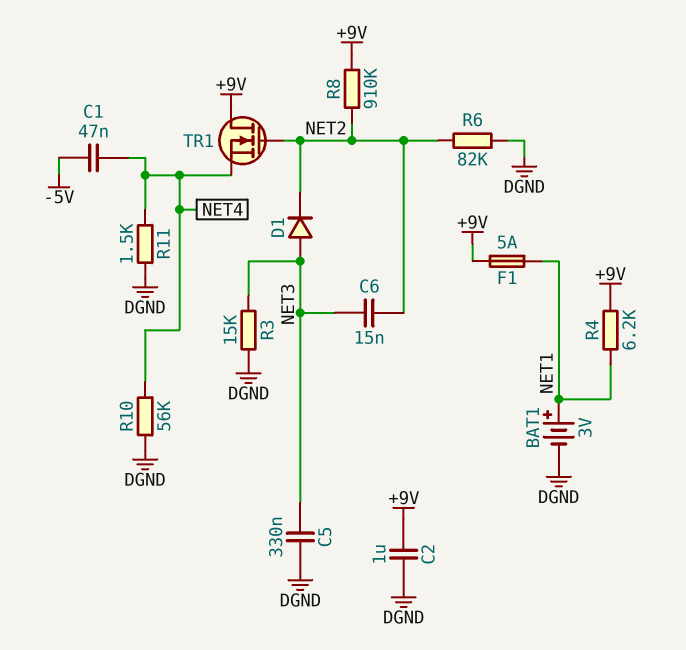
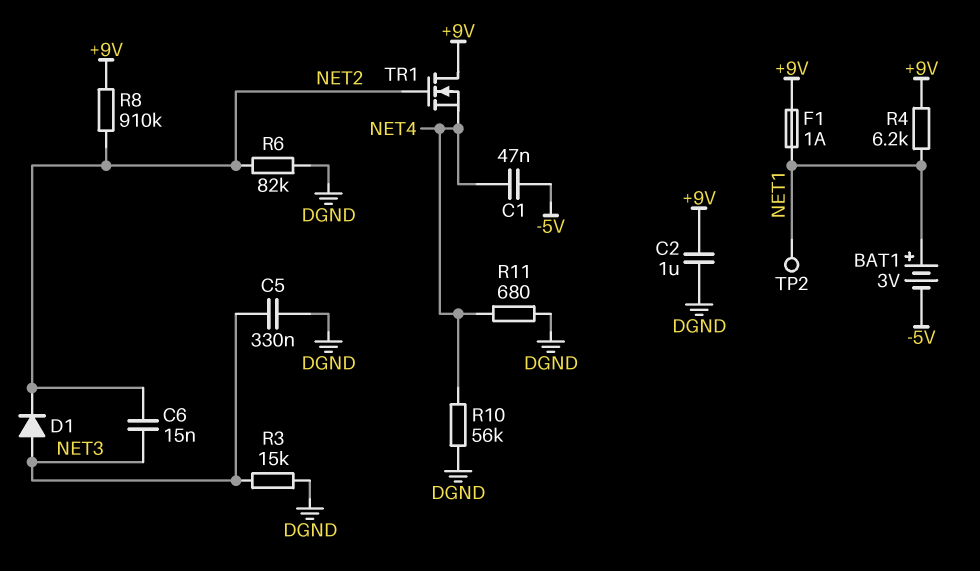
BAT1: 3V (plus NET1, minus DGND) -> 3V (plus NET1, minus -5V)
F1: 5A (+9V, NET1) -> 1A (+9V, NET1)
R11: 1.5k (DGND, NET4) -> 680 (DGND, NET4)
TP2: none -> test point (NET1)

